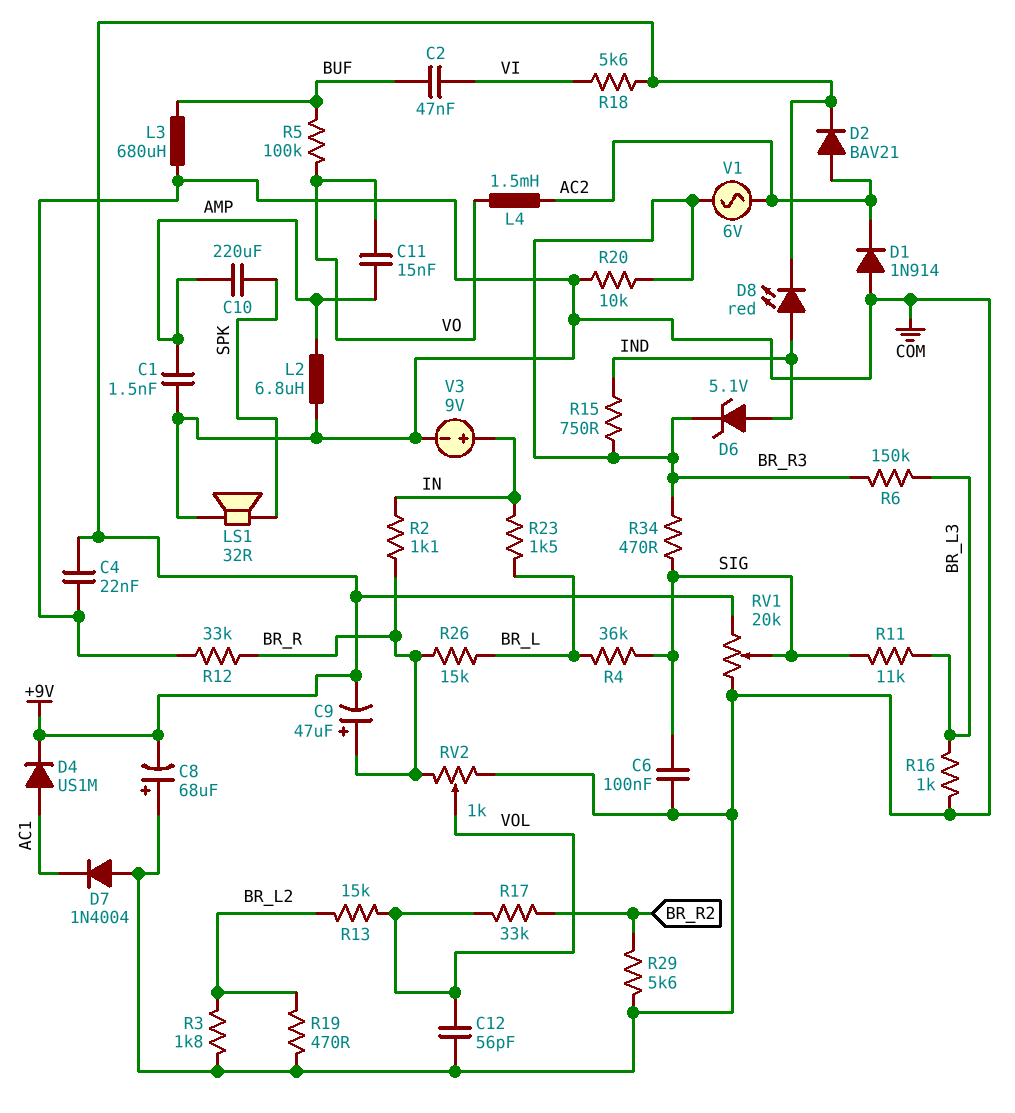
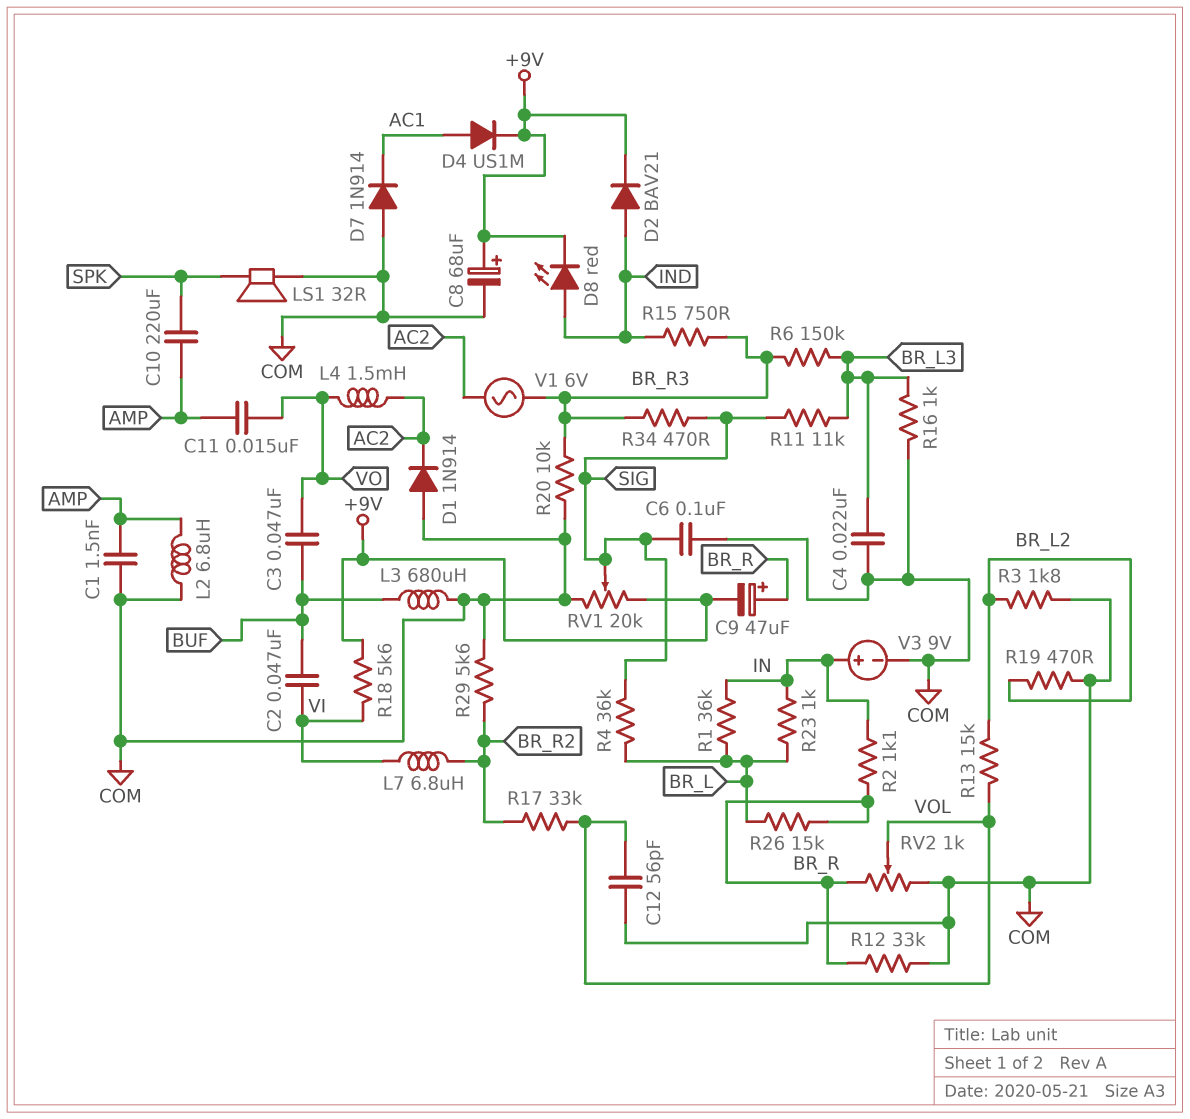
C3: none -> 47nF (BUF, VO)
C4: 22nF (+9V, COM) -> 22nF (BR_L3, COM)
C8: 68uF (plus COM, minus +9V) -> 68uF (plus +9V, minus COM)
D2: diode BAV21 (A AC2, K +9V) -> diode BAV21 (A IND, K +9V)
D6: zener 5.1V (A IND, K BR_R3) -> none
D7: diode 1N4004 (A COM, K AC1) -> diode 1N914 (A COM, K AC1)
L7: none -> 6.8uH (BR_R2, VI)
R1: none -> 36k (BR_L, IN)
R5: 100k (BUF, VO) -> none
R23: 1.5k (BR_L, IN) -> 1k (BR_L, IN)

